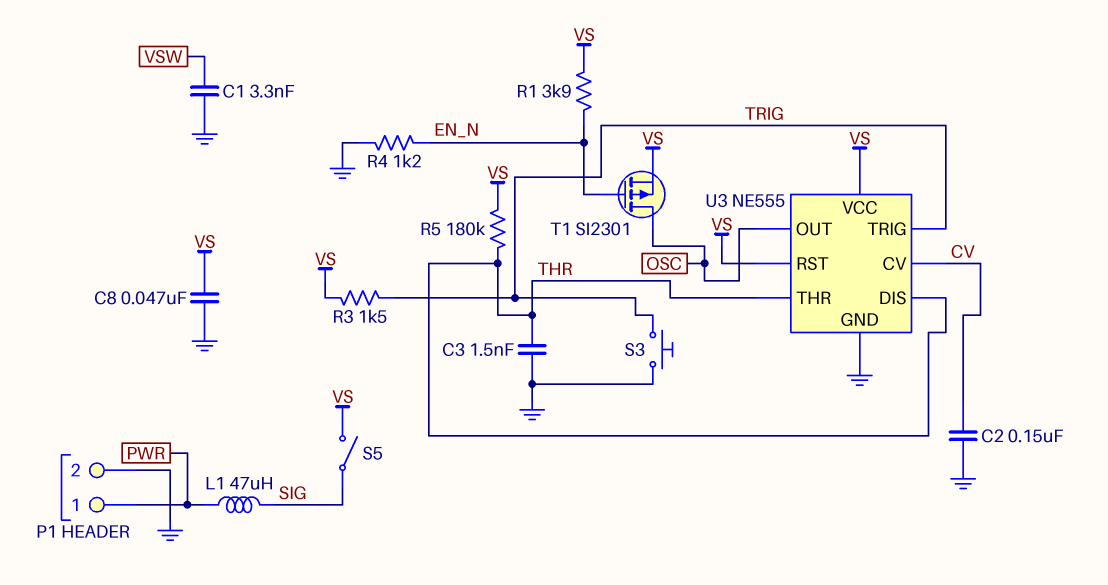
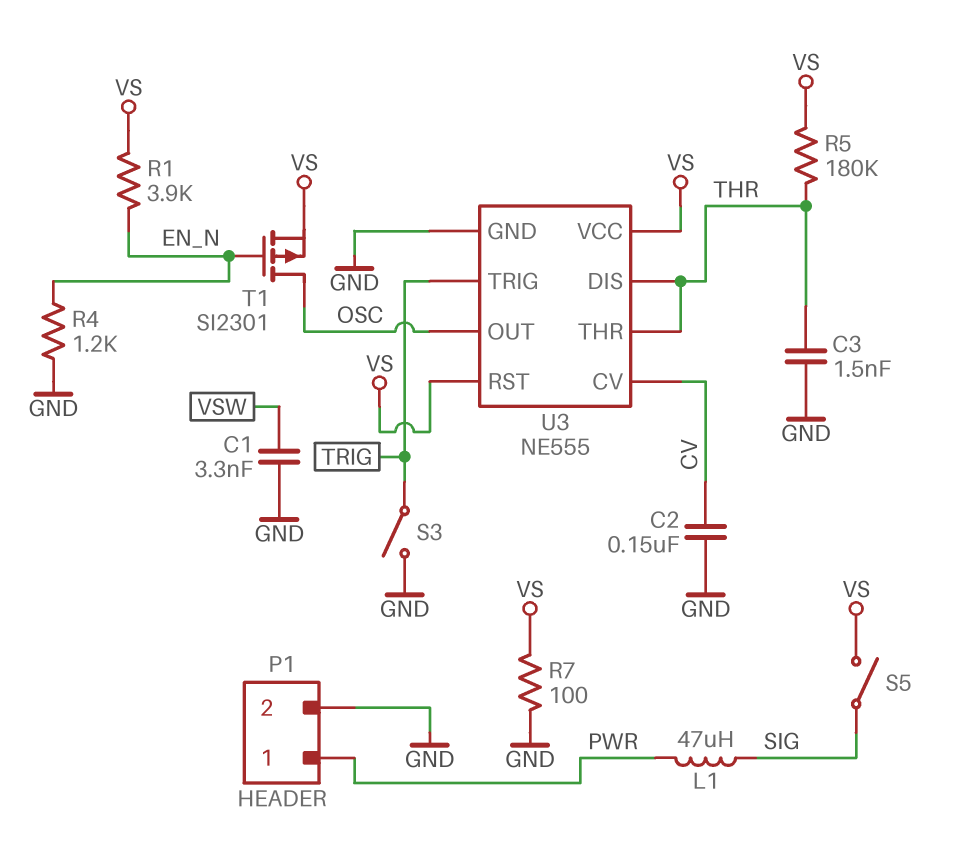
C8: 47nF (GND, VS) -> none
R3: 1.5k (TRIG, VS) -> none
R7: none -> 100 (GND, VS)
S3: button (GND, TRIG) -> switch (GND, TRIG)

